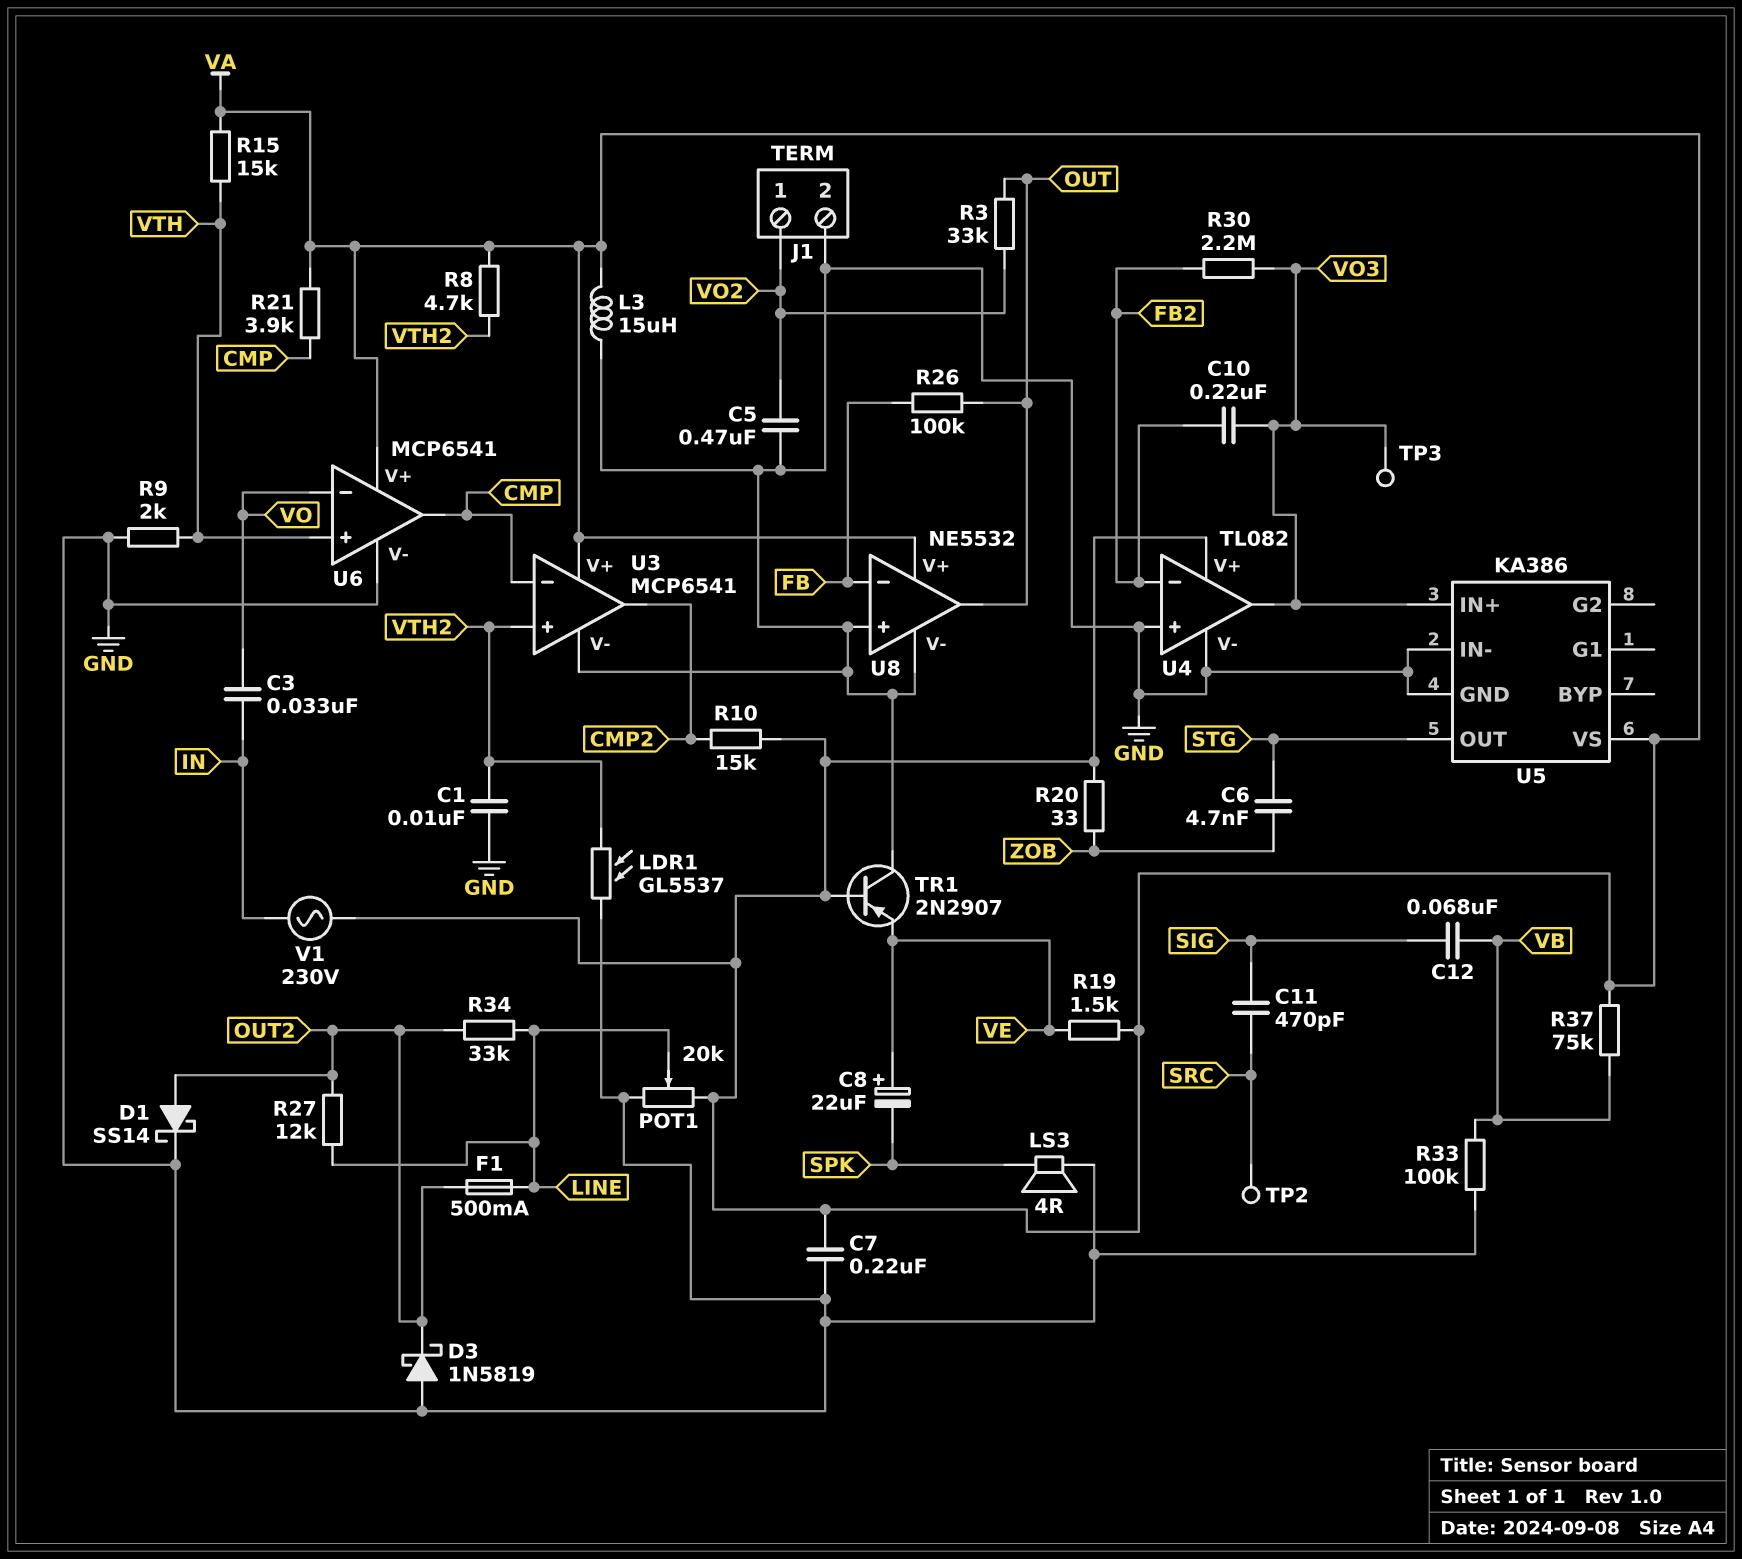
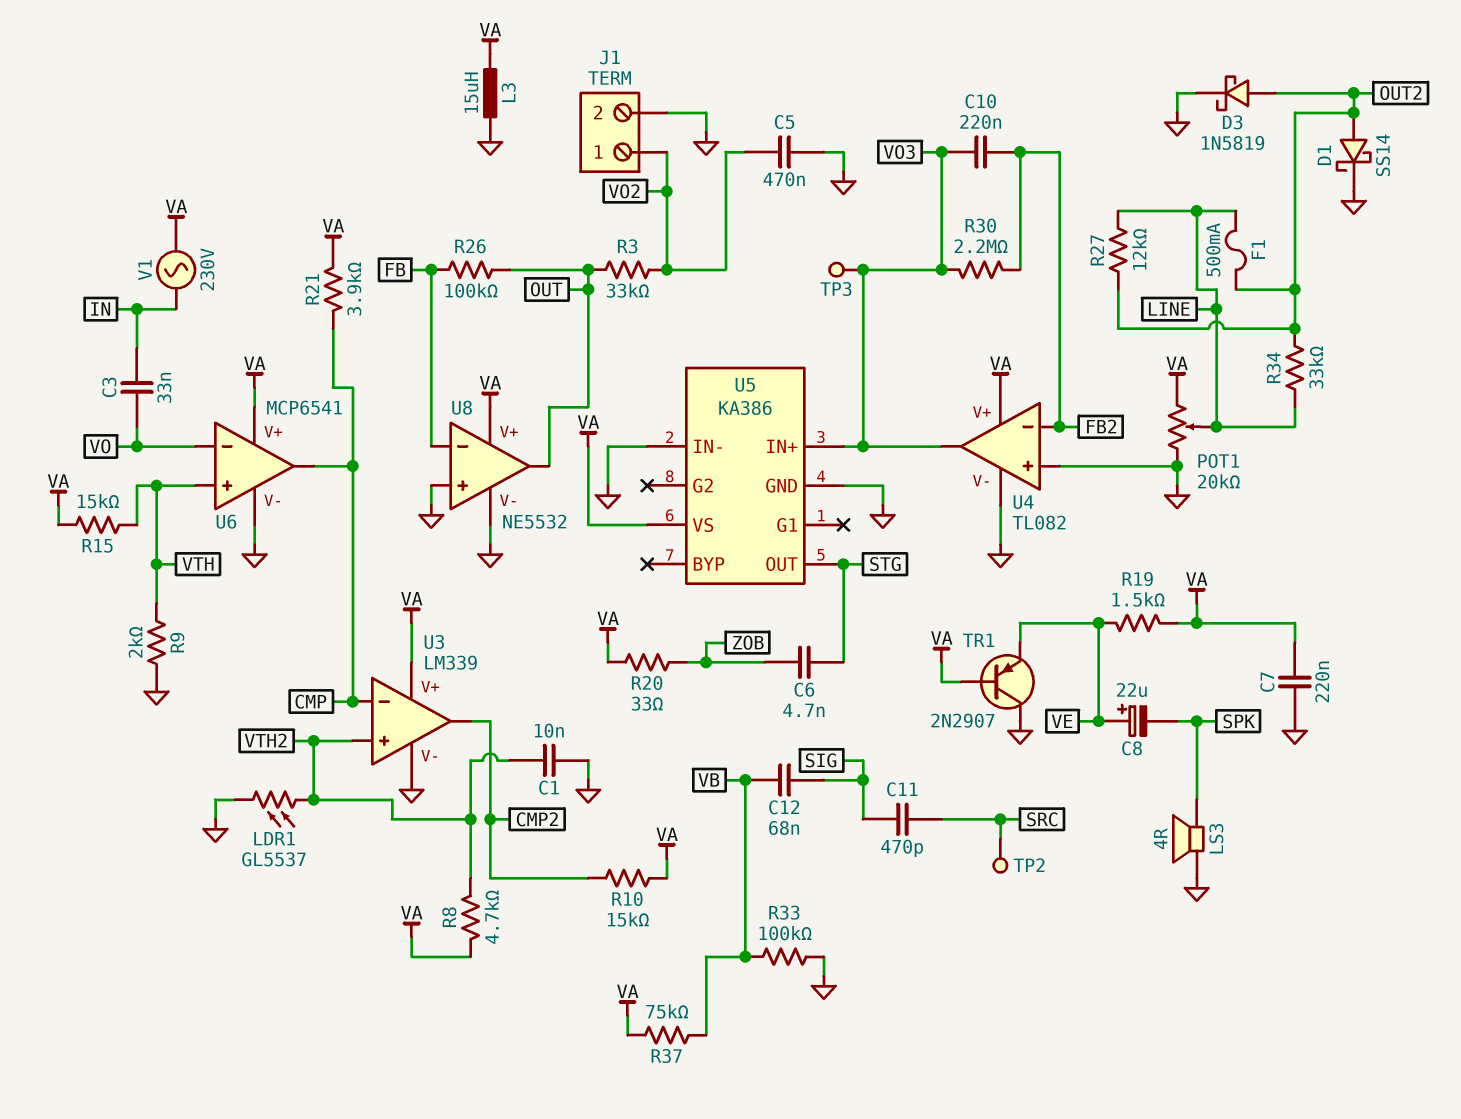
D3: schottky 1N5819 (A GND, K OUT2) -> schottky 1N5819 (A OUT2, K GND)
U3: MCP6541 -> LM339

